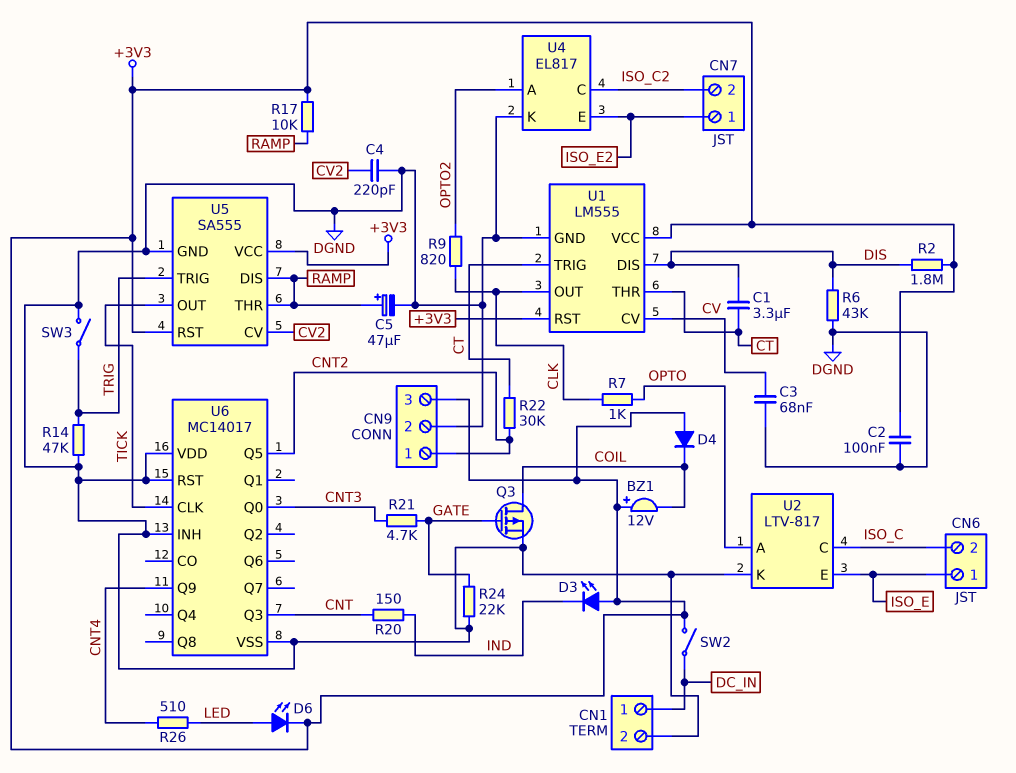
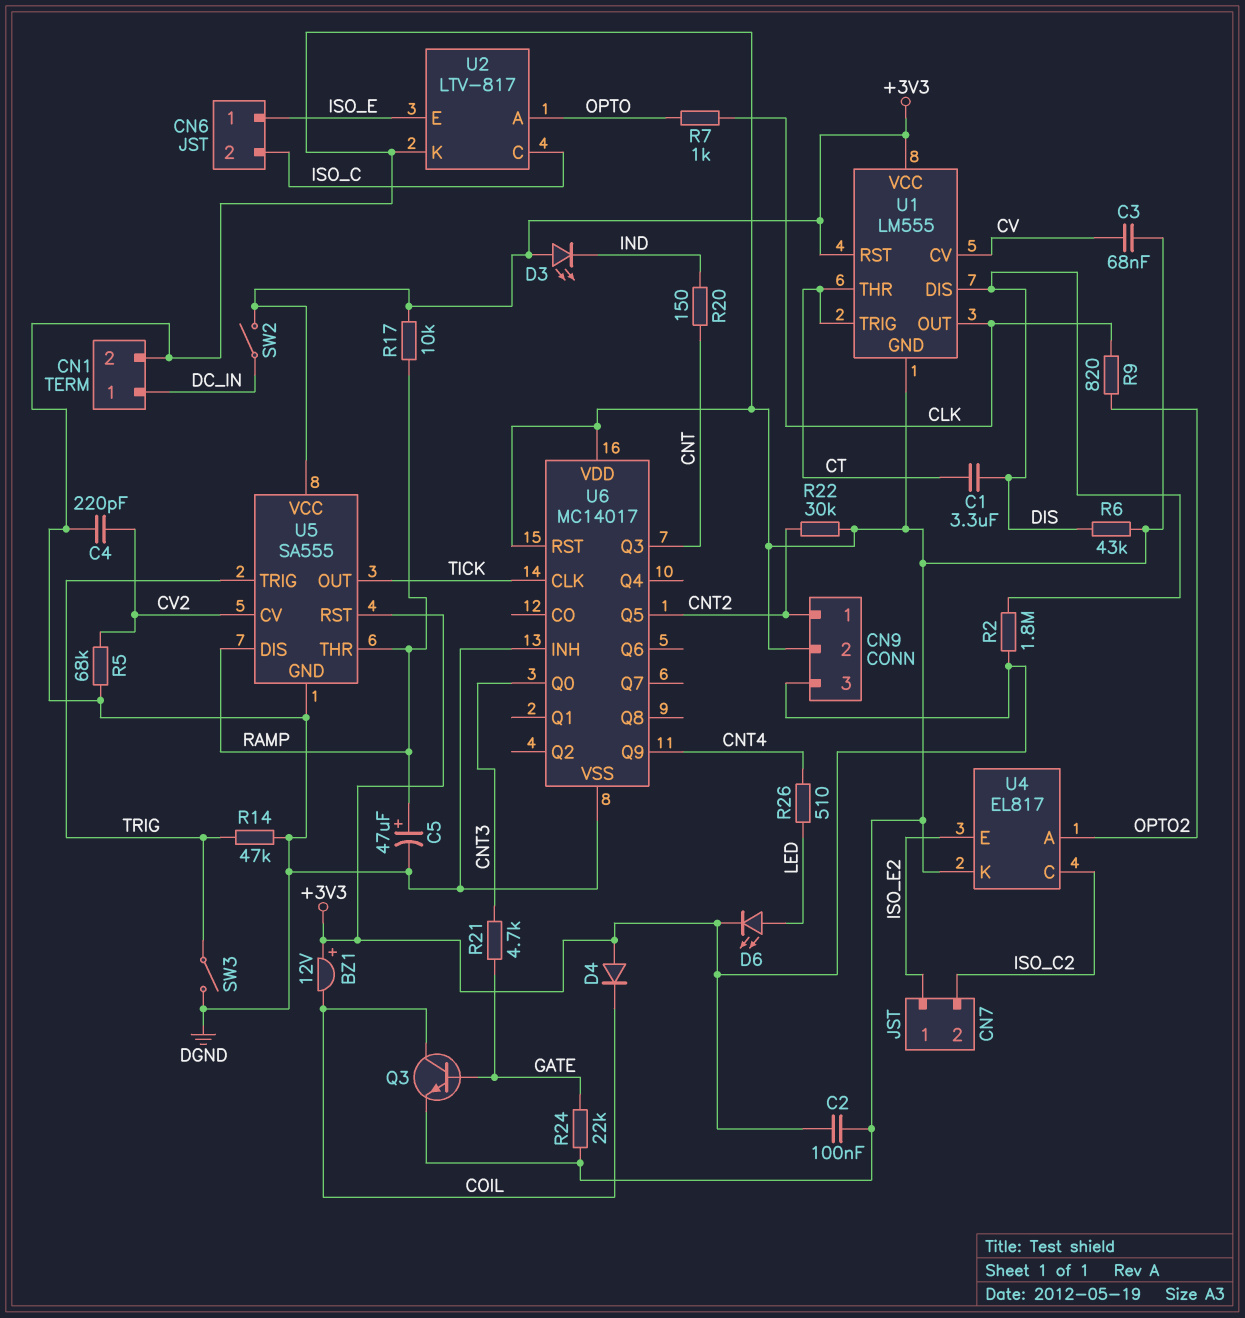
Q3: PMOS (G GATE, D COIL, S DGND) -> NPN (B GATE, C COIL, E DGND)
R5: none -> 68k (CV2, DGND)
R22: 30k (CNT2, CT) -> 30k (CNT2, DGND)

